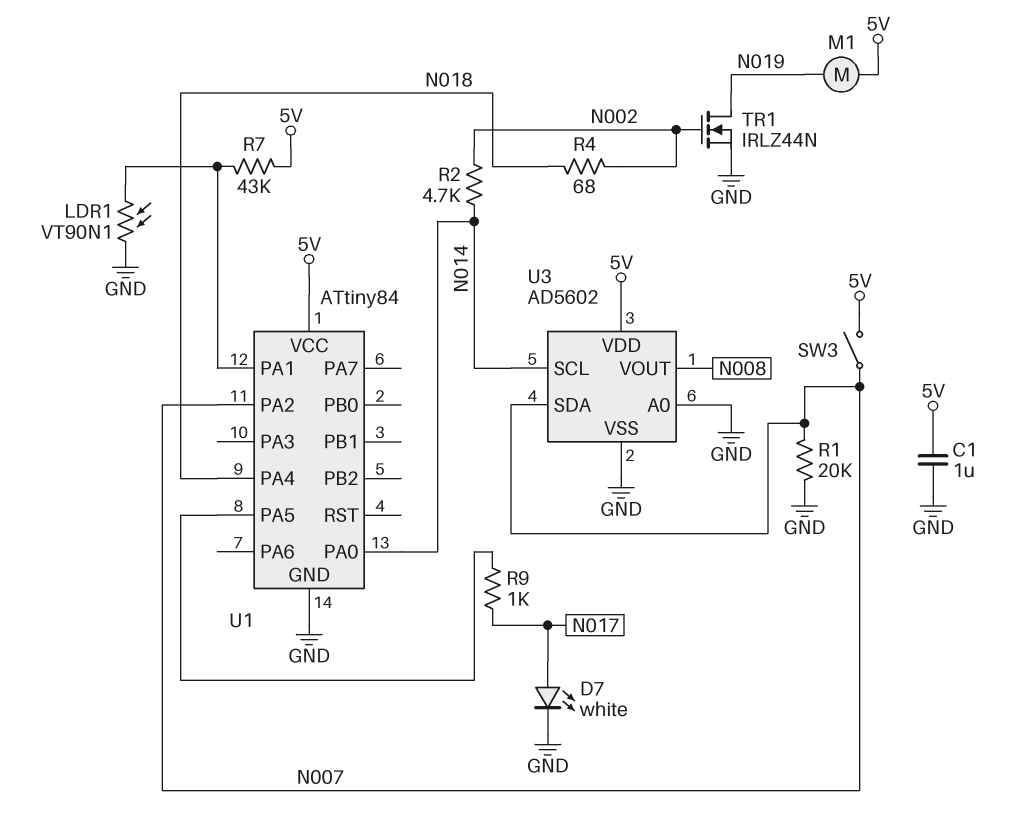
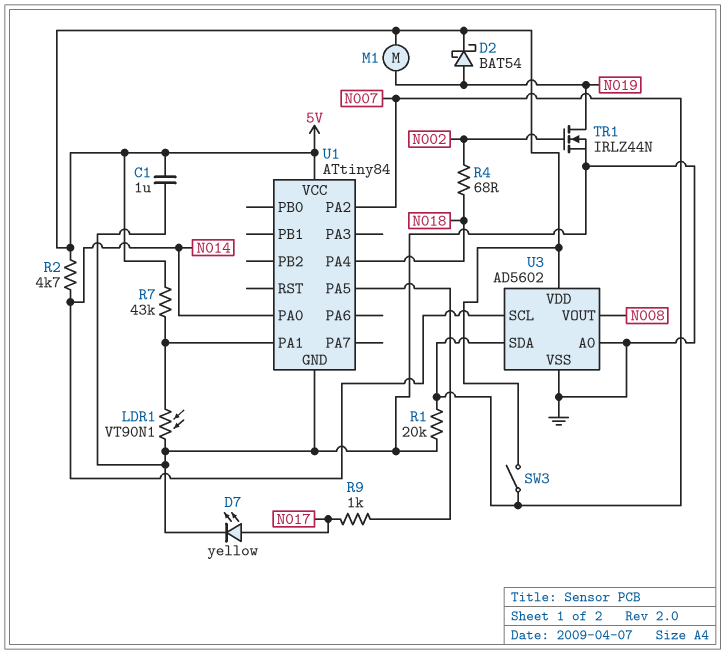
D2: none -> schottky BAT54 (A N019, K 5V)
D7: LED white (A N017, K GND) -> LED yellow (A N017, K GND)
R2: 4.7k (N002, N014) -> 4.7k (5V, N014)

